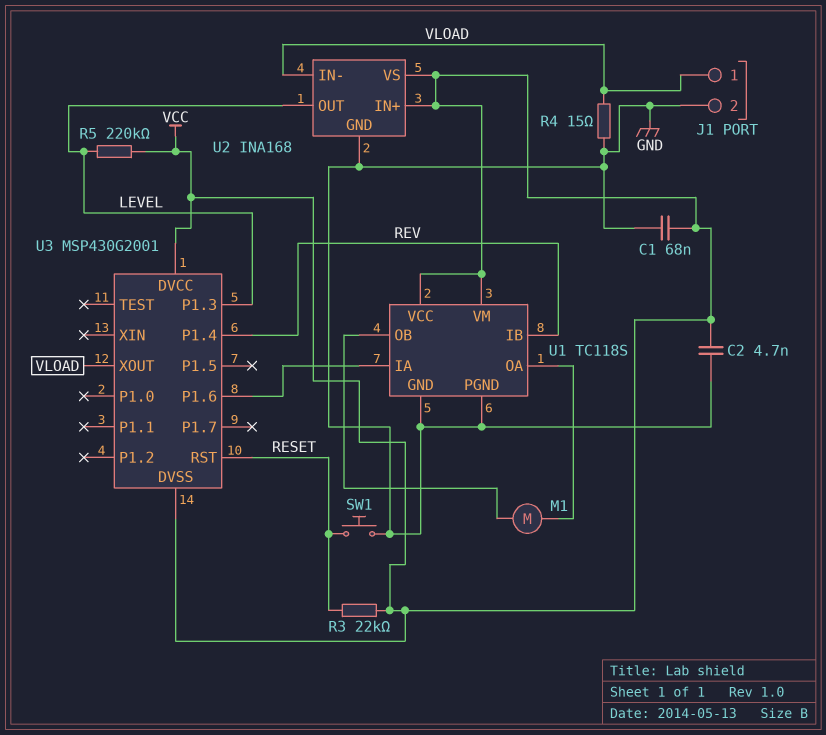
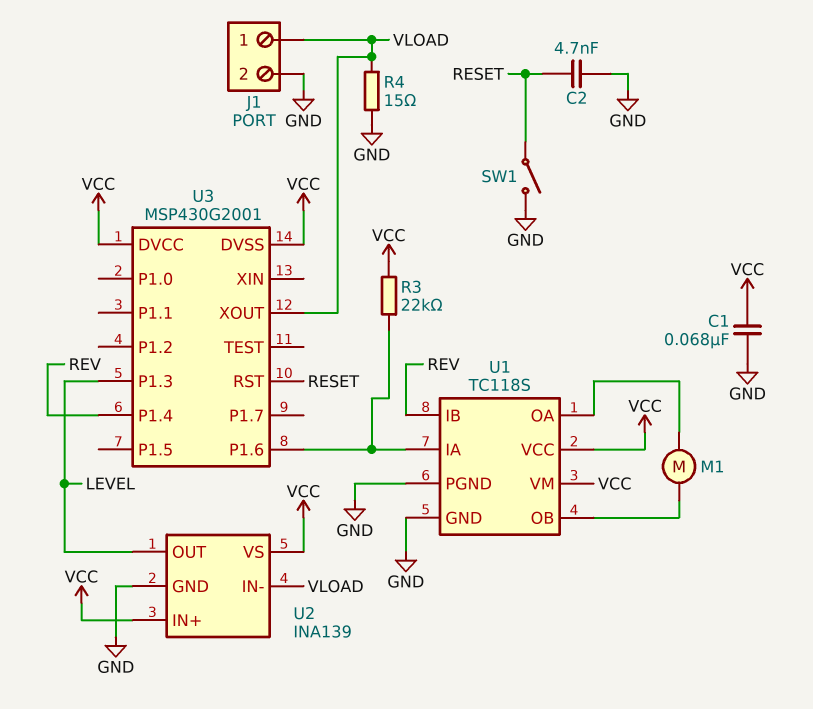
C2: 4.7nF (GND, VCC) -> 4.7nF (GND, RESET)
R3: 22k (RESET, VCC) -> 22k (U1/IA, VCC)
R5: 220k (LEVEL, VCC) -> none
SW1: button (GND, RESET) -> switch (GND, RESET)
U2: INA168 -> INA139

